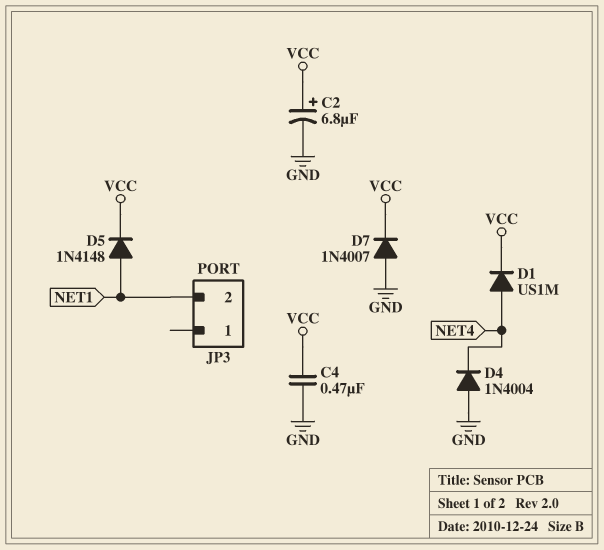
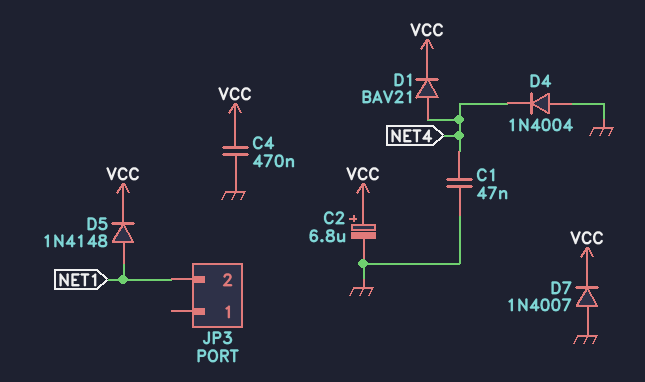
C1: none -> 47nF (GND, NET4)
D1: diode US1M (A NET4, K VCC) -> diode BAV21 (A NET4, K VCC)

